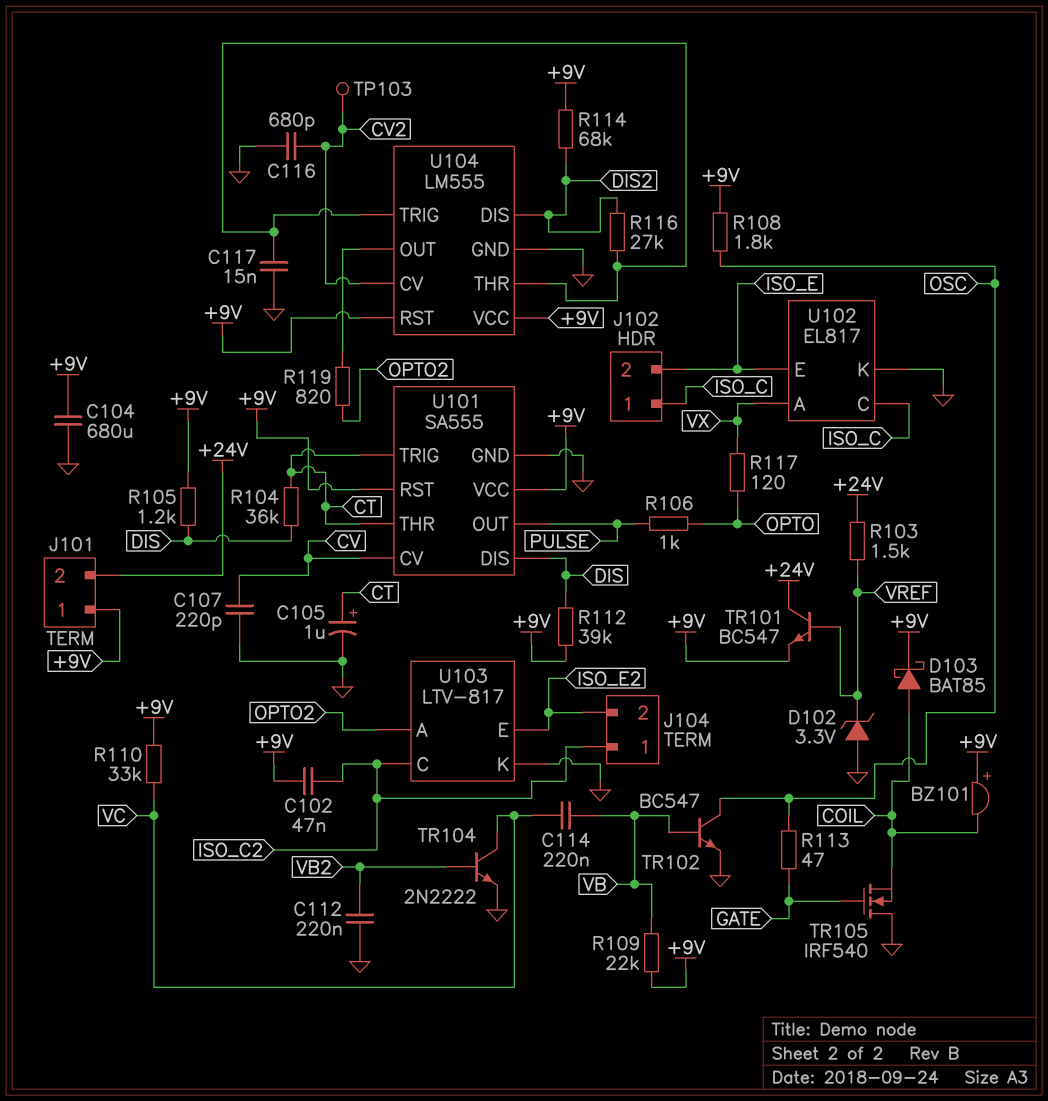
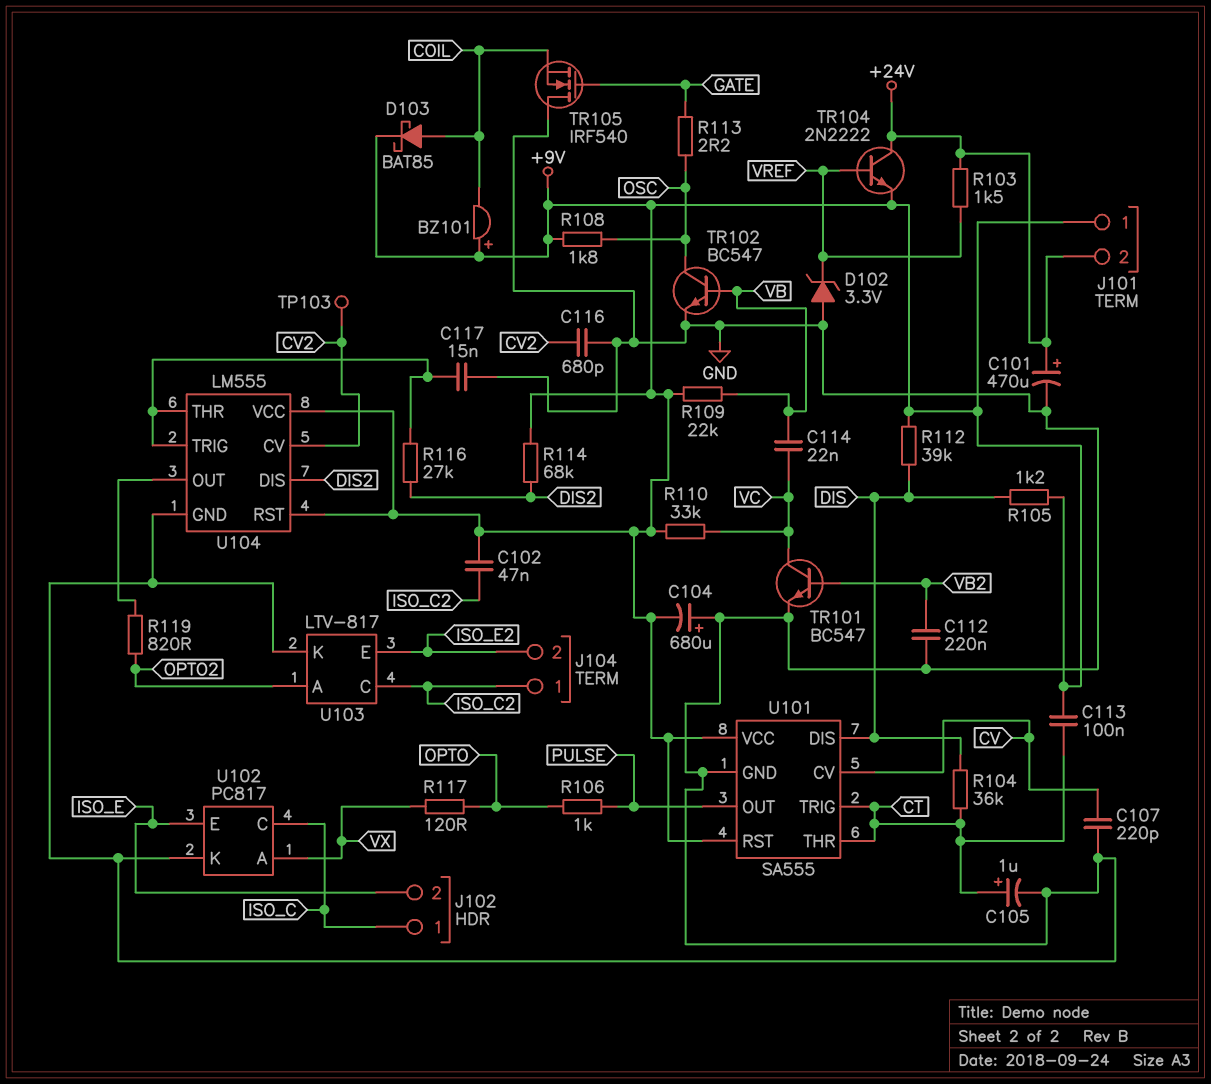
C101: none -> 470uF (plus +24V, minus GND)
C104: 680uF (+9V, GND) -> 680uF (plus GND, minus +9V)
C113: none -> 100nF (+9V, CT)
C114: 220nF (VB, VC) -> 22nF (VB, VC)
R113: 47 (GATE, OSC) -> 2.2 (GATE, OSC)
TR101: NPN BC547 (B VREF, C +24V, E +9V) -> NPN BC547 (B VB2, C VC, E GND)
TR104: NPN 2N2222 (B VB2, C VC, E GND) -> NPN 2N2222 (B VREF, C +24V, E +9V)
U102: EL817 -> PC817

